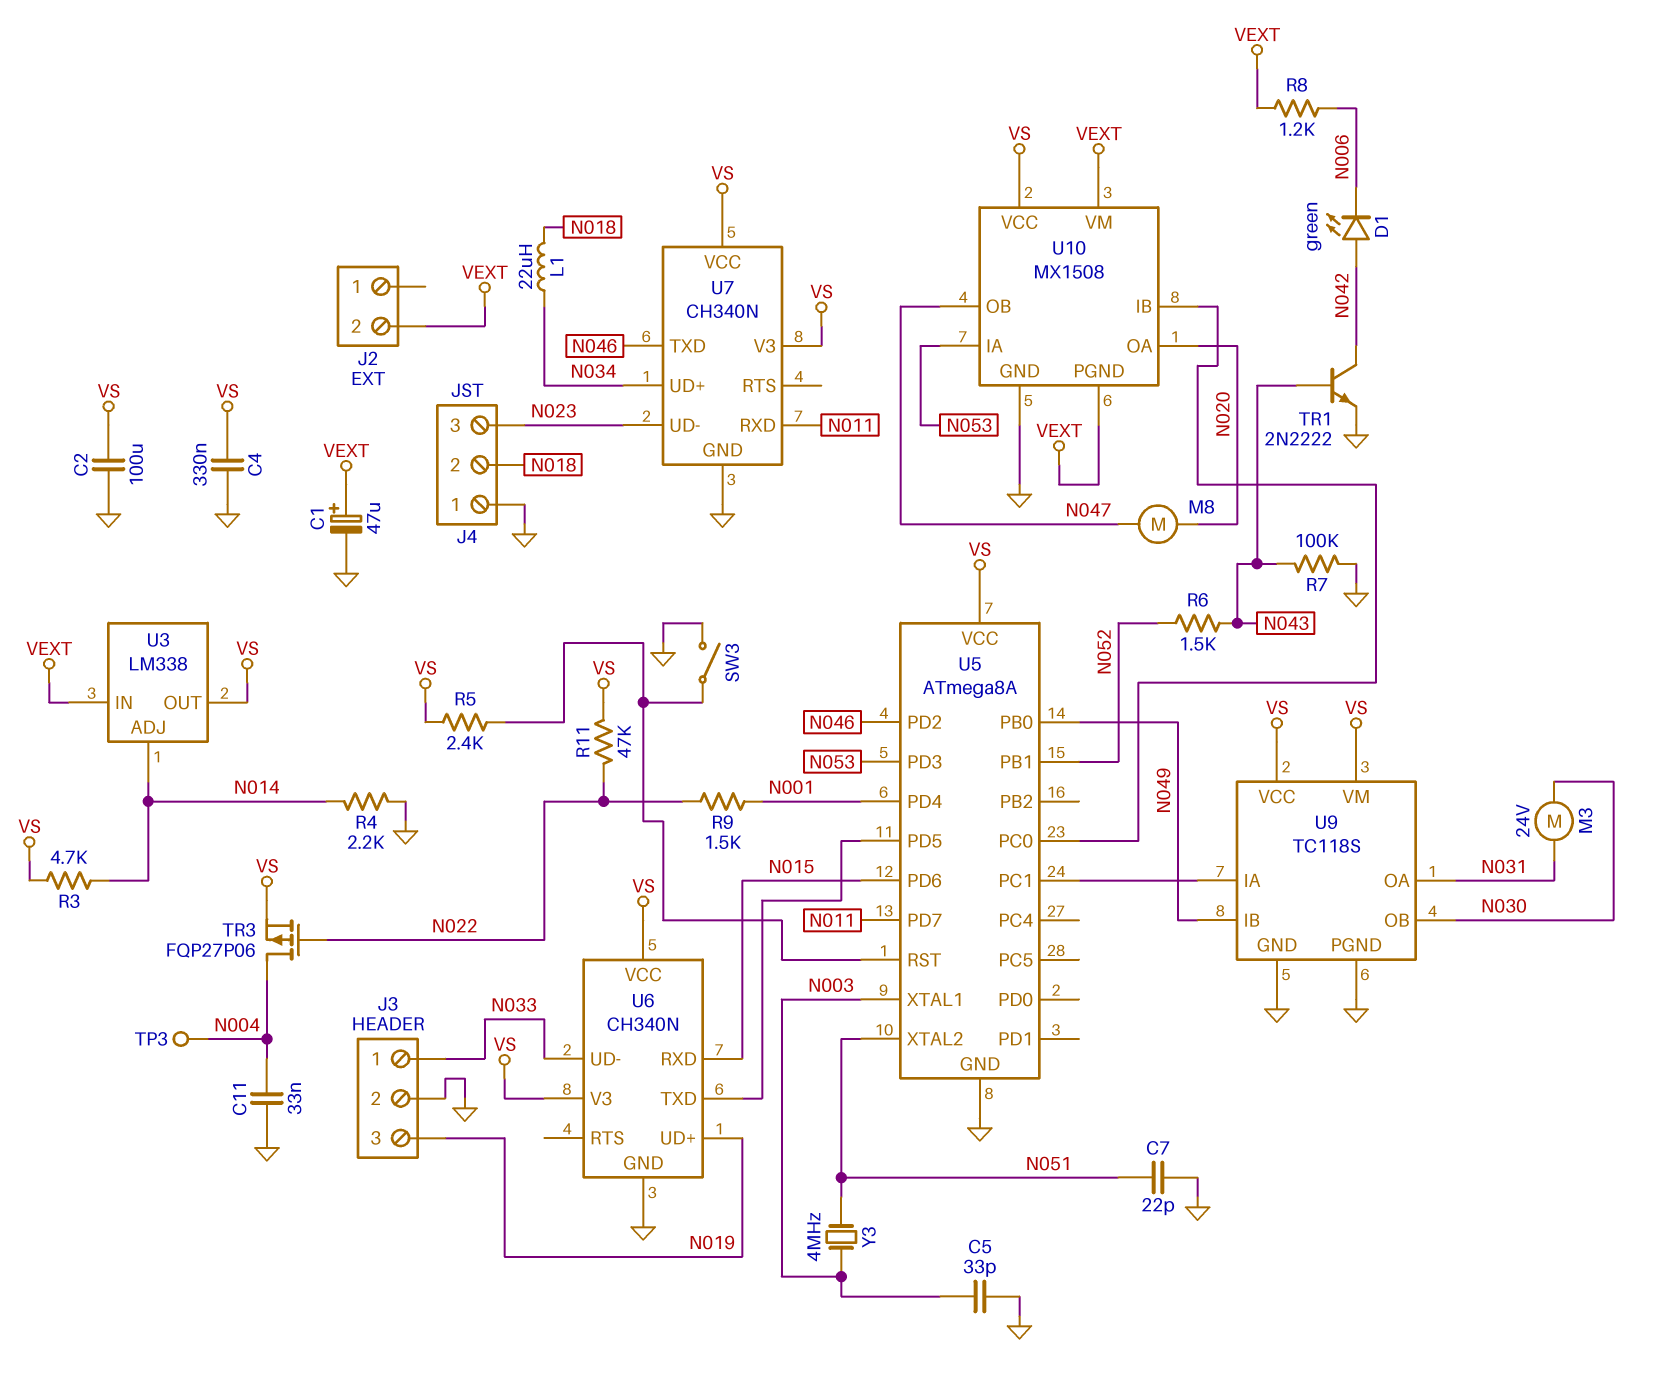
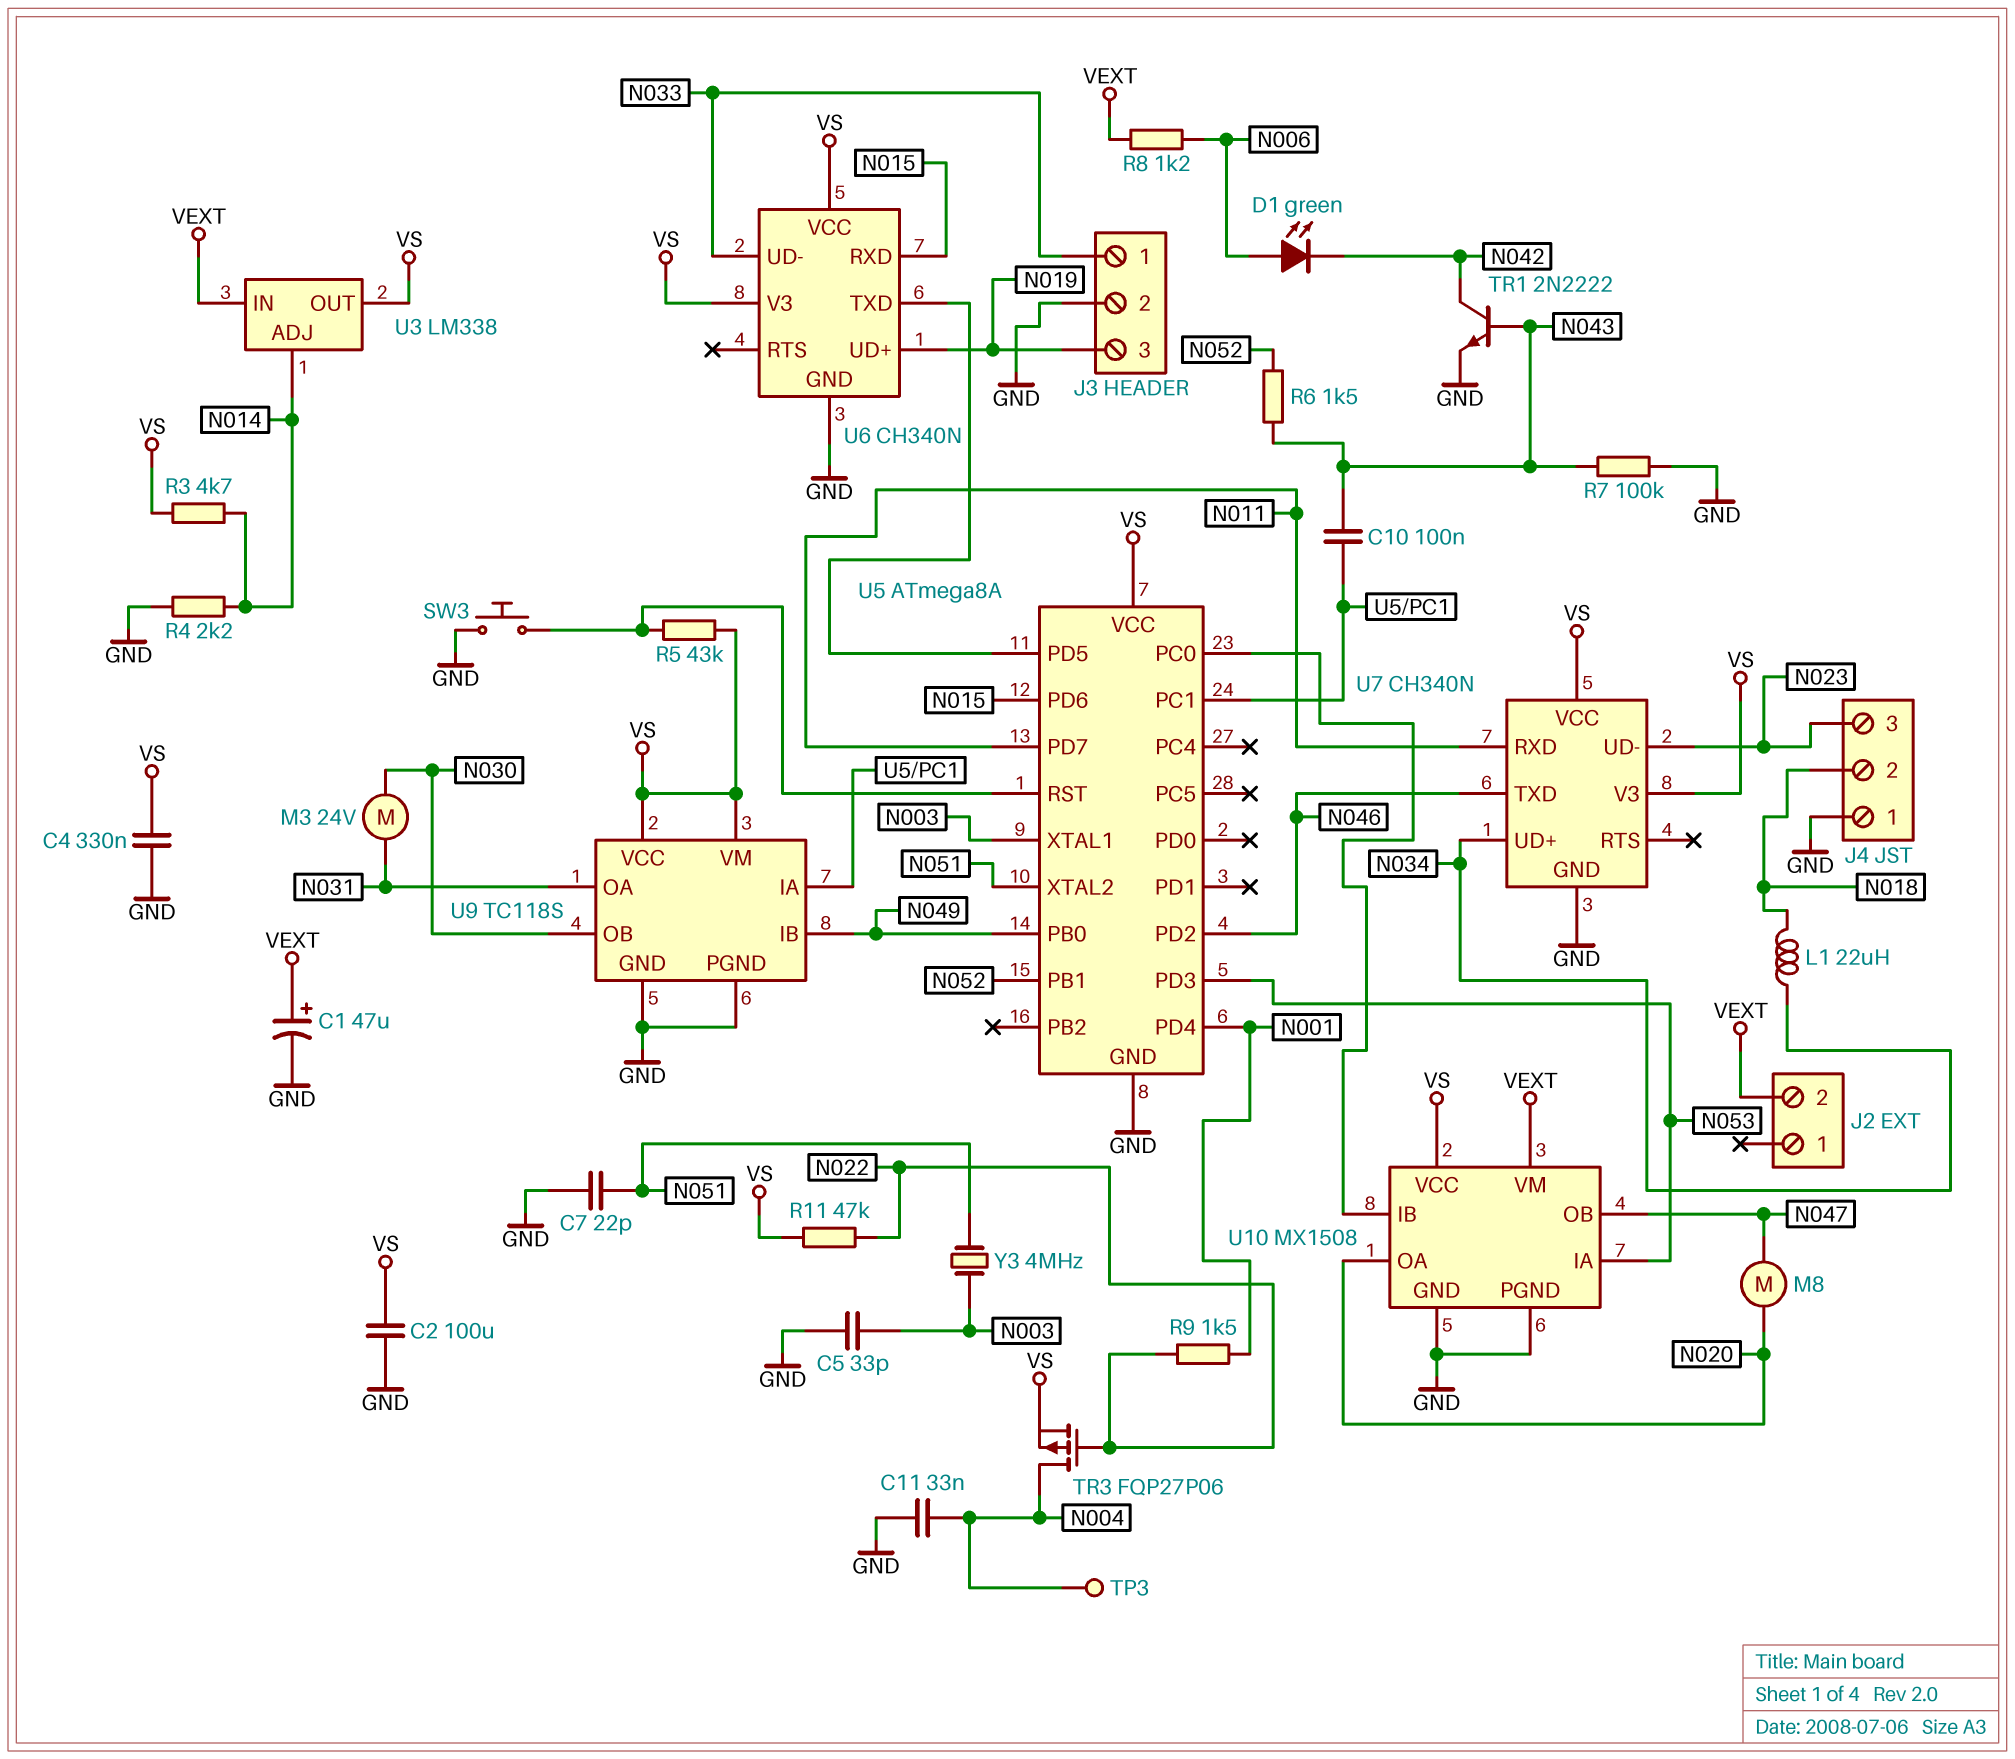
C10: none -> 100nF (N043, U5/PC1)
D1: LED green (A N042, K N006) -> LED green (A N006, K N042)
R5: 2.4k (U5/RST, VS) -> 43k (U5/RST, VS)
SW3: switch (GND, U5/RST) -> button (GND, U5/RST)
U10 pin PGND: VEXT -> GND

